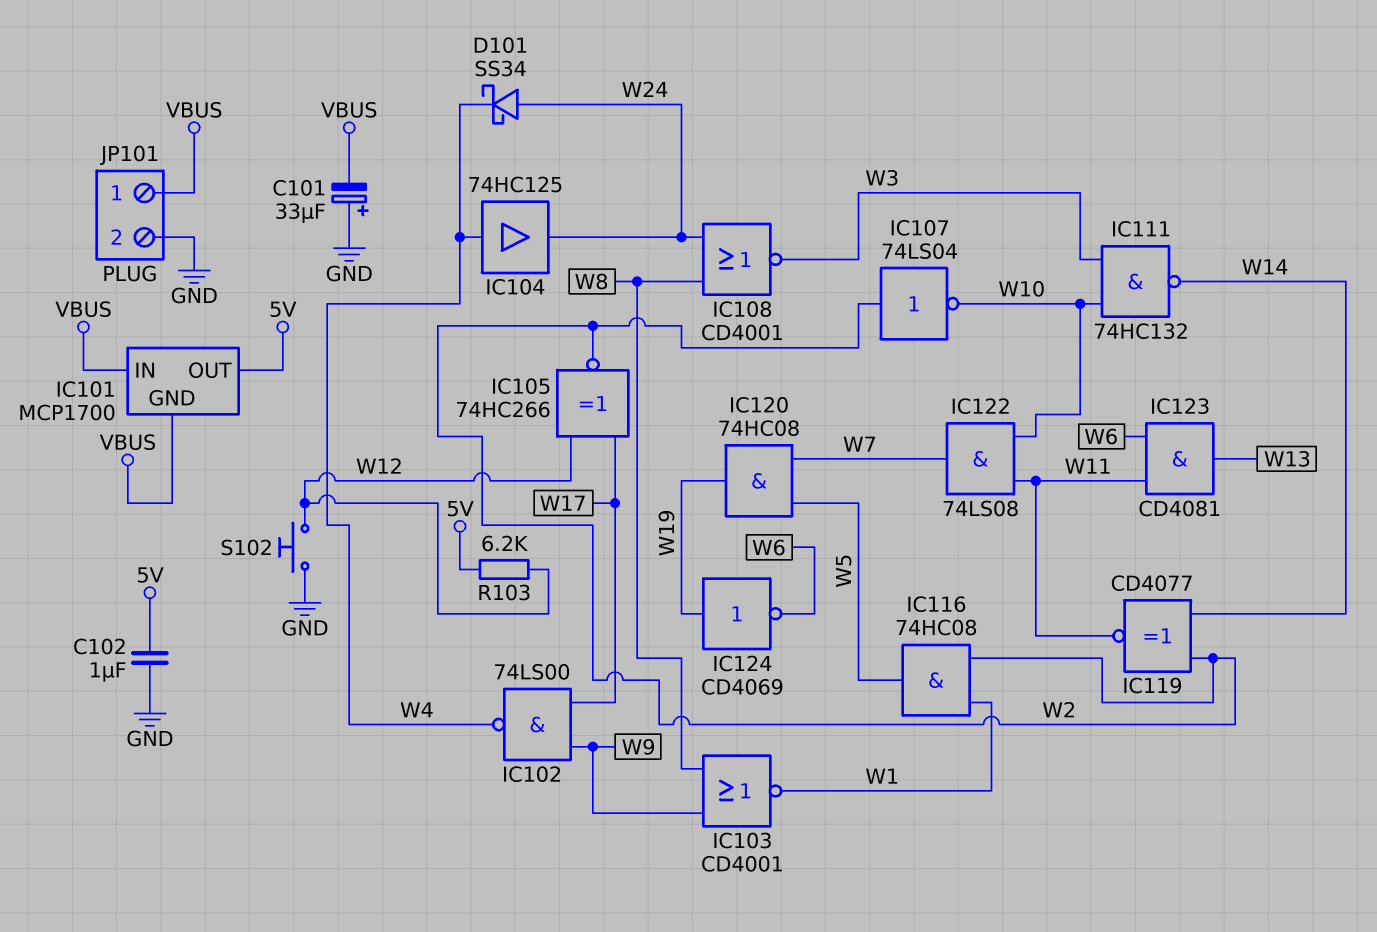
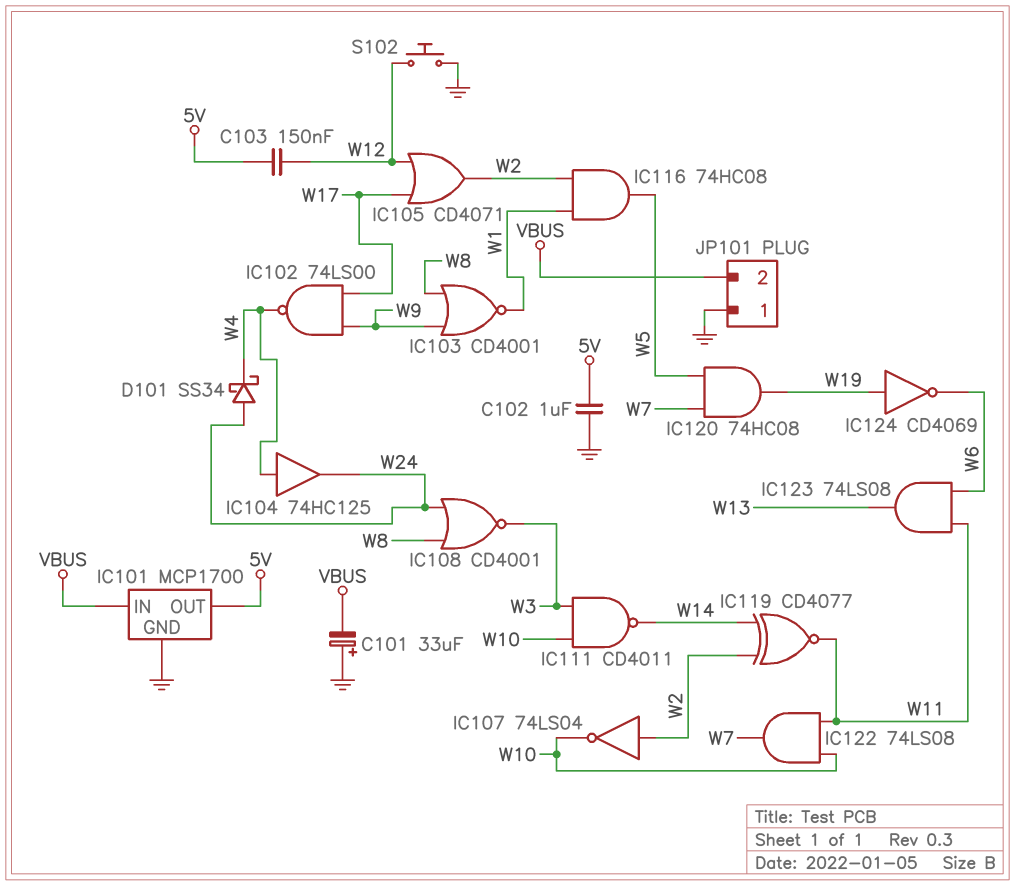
C103: none -> 150nF (5V, W12)
IC101 pin GND: VBUS -> GND
IC105: XNOR 74HC266 (in W12, in W17, out W2) -> OR CD4071 (in W12, in W17, out W2)
IC111: NAND 74HC132 (in W3, in W10, out W14) -> NAND CD4011 (in W3, in W10, out W14)
IC123: AND CD4081 (in W6, in W11, out W13) -> AND 74LS08 (in W6, in W11, out W13)
JP101 pin 1: VBUS -> GND
JP101 pin 2: GND -> VBUS
R103: 6.2k (5V, W12) -> none

